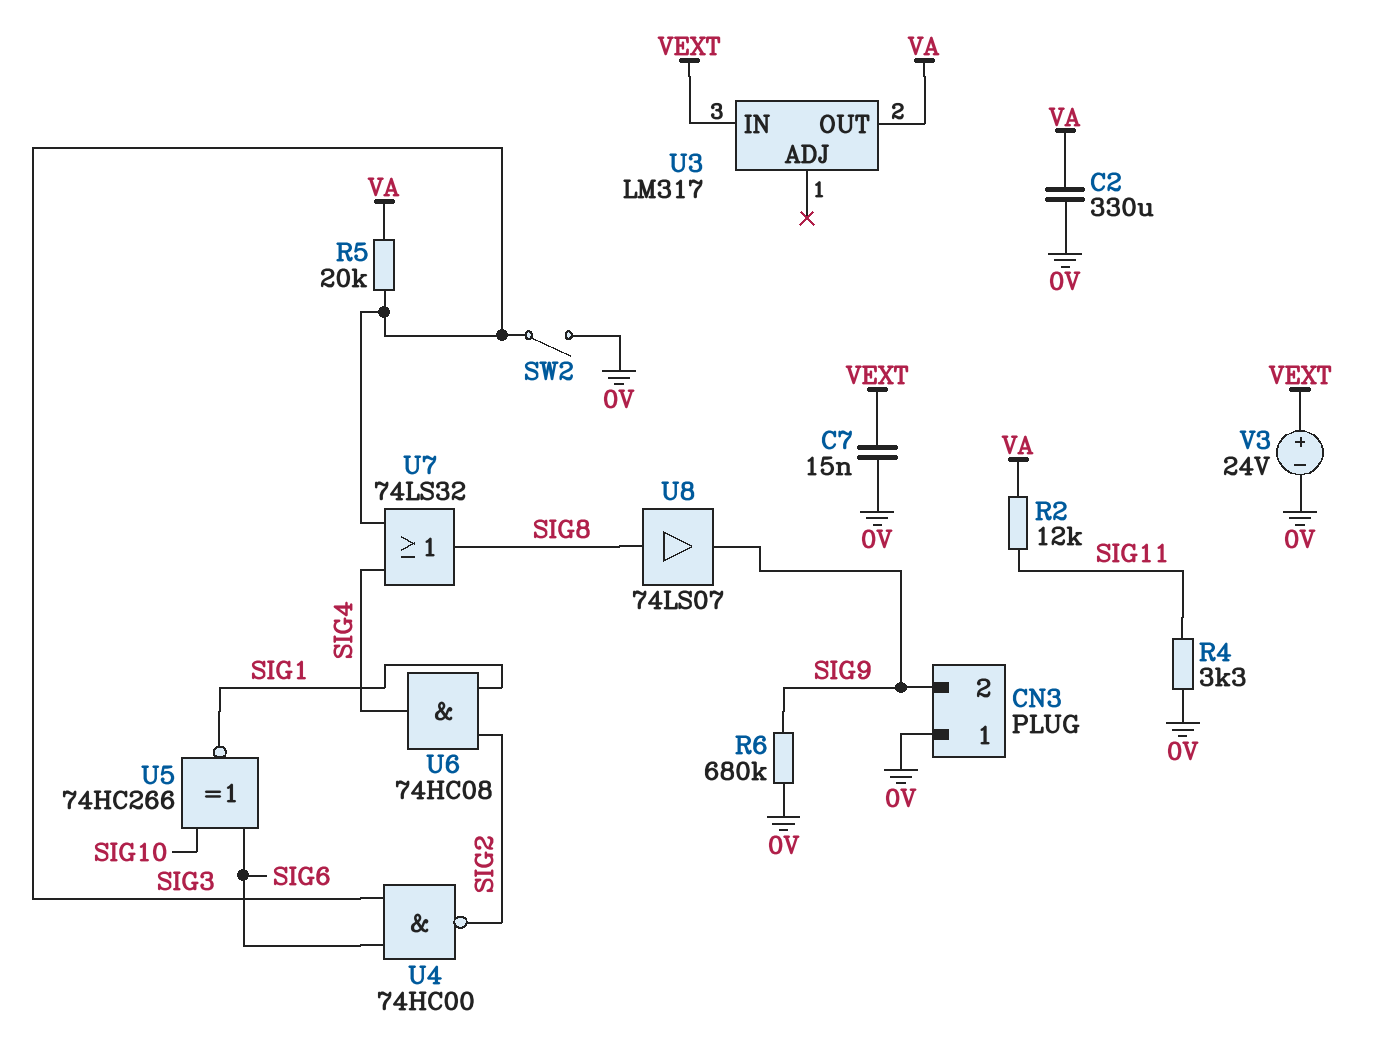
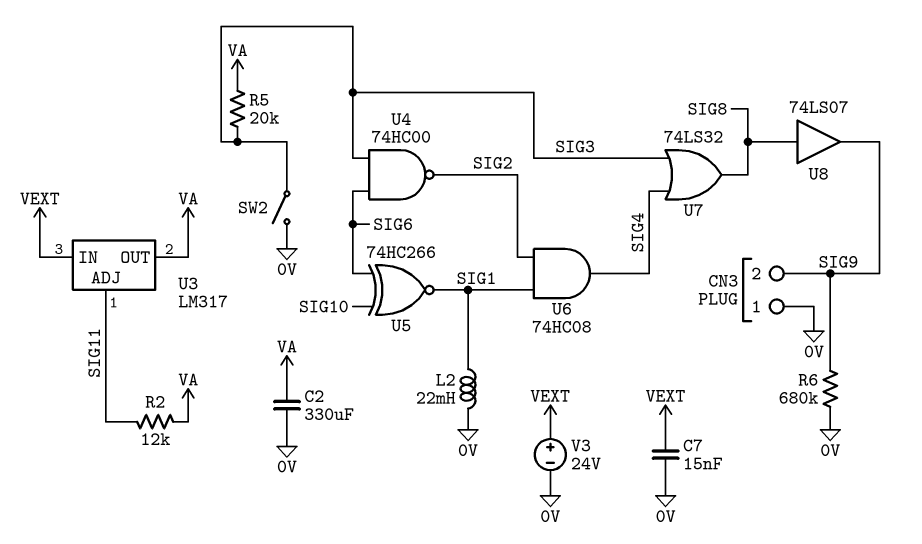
L2: none -> 22mH (0V, SIG1)
R4: 3.3k (0V, SIG11) -> none
U3 pin ADJ: none -> SIG11

